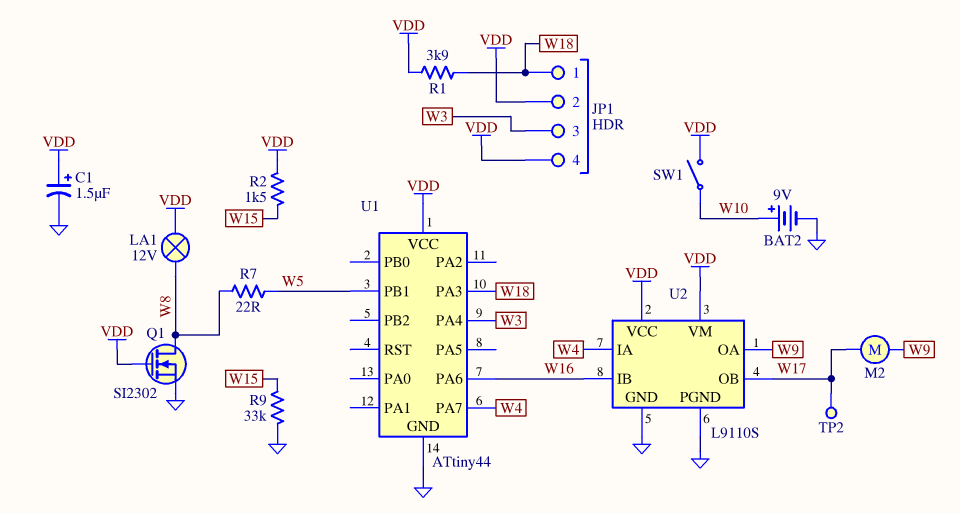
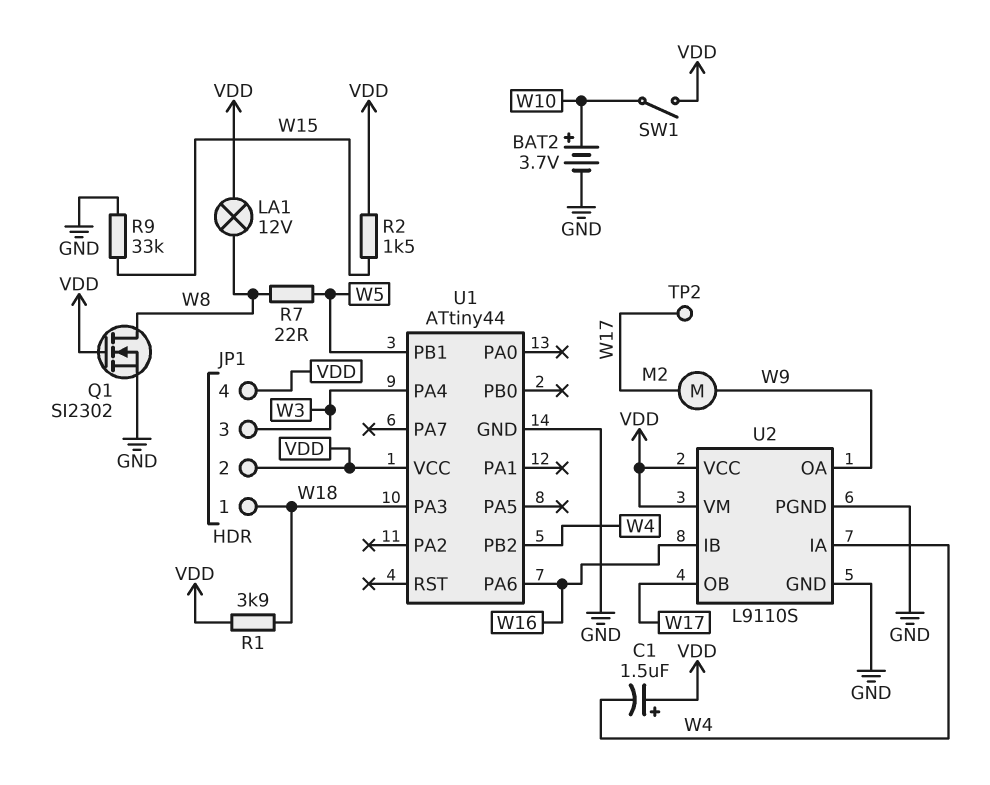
BAT2: 9V (plus W10, minus GND) -> 3.7V (plus W10, minus GND)
C1: 1.5uF (plus VDD, minus GND) -> 1.5uF (plus VDD, minus W4)
U1 pin PA7: W4 -> none
U1 pin PB2: none -> W4

